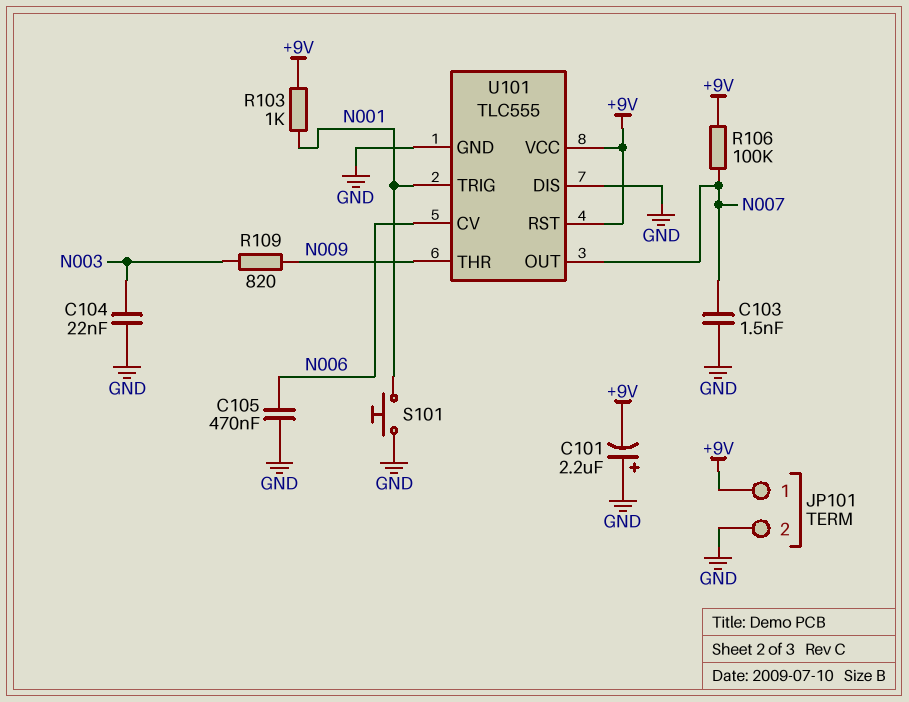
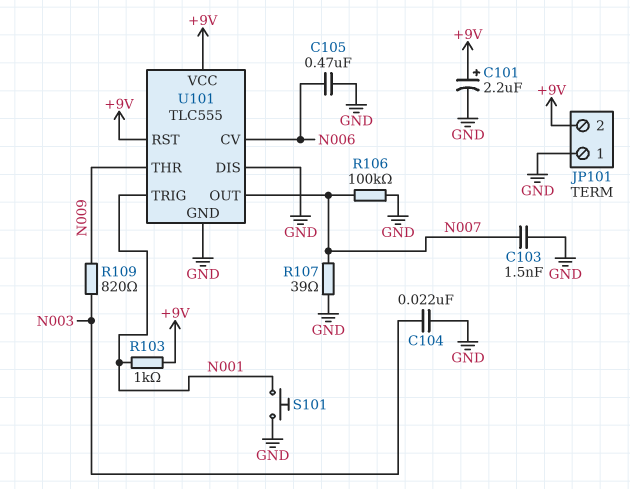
C101: 2.2uF (plus GND, minus +9V) -> 2.2uF (plus +9V, minus GND)
JP101 pin 1: +9V -> GND
JP101 pin 2: GND -> +9V
R106: 100k (+9V, N007) -> 100k (GND, N007)
R107: none -> 39 (GND, N007)

